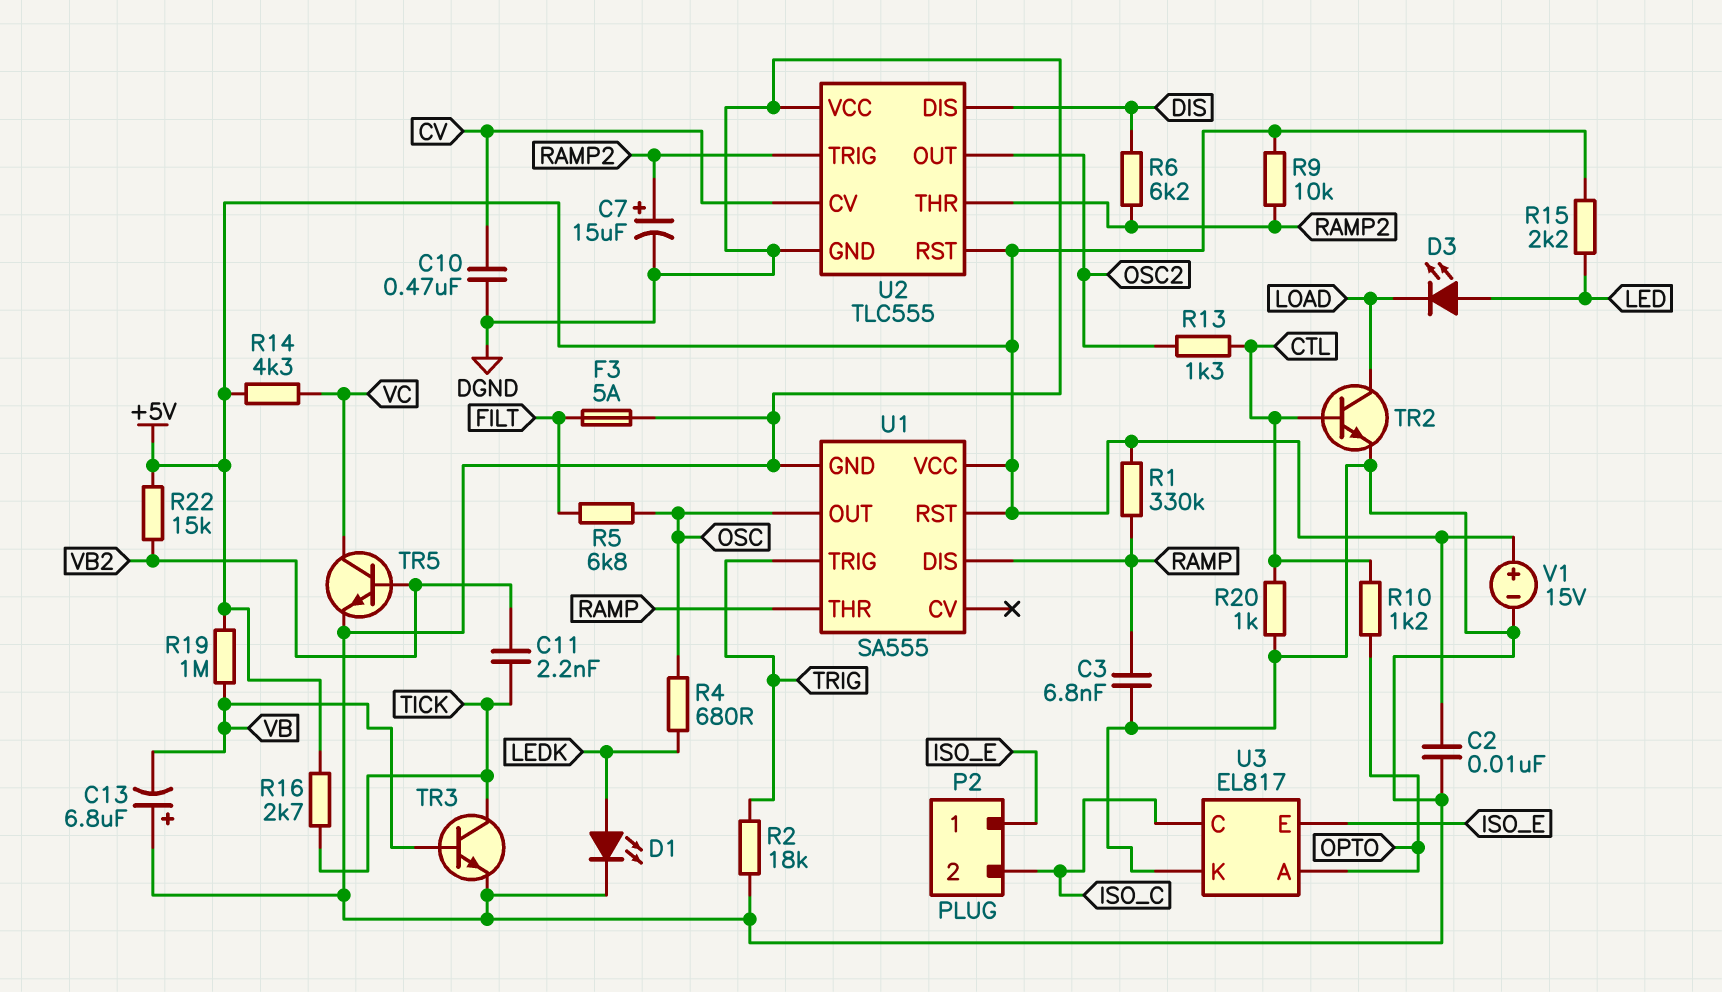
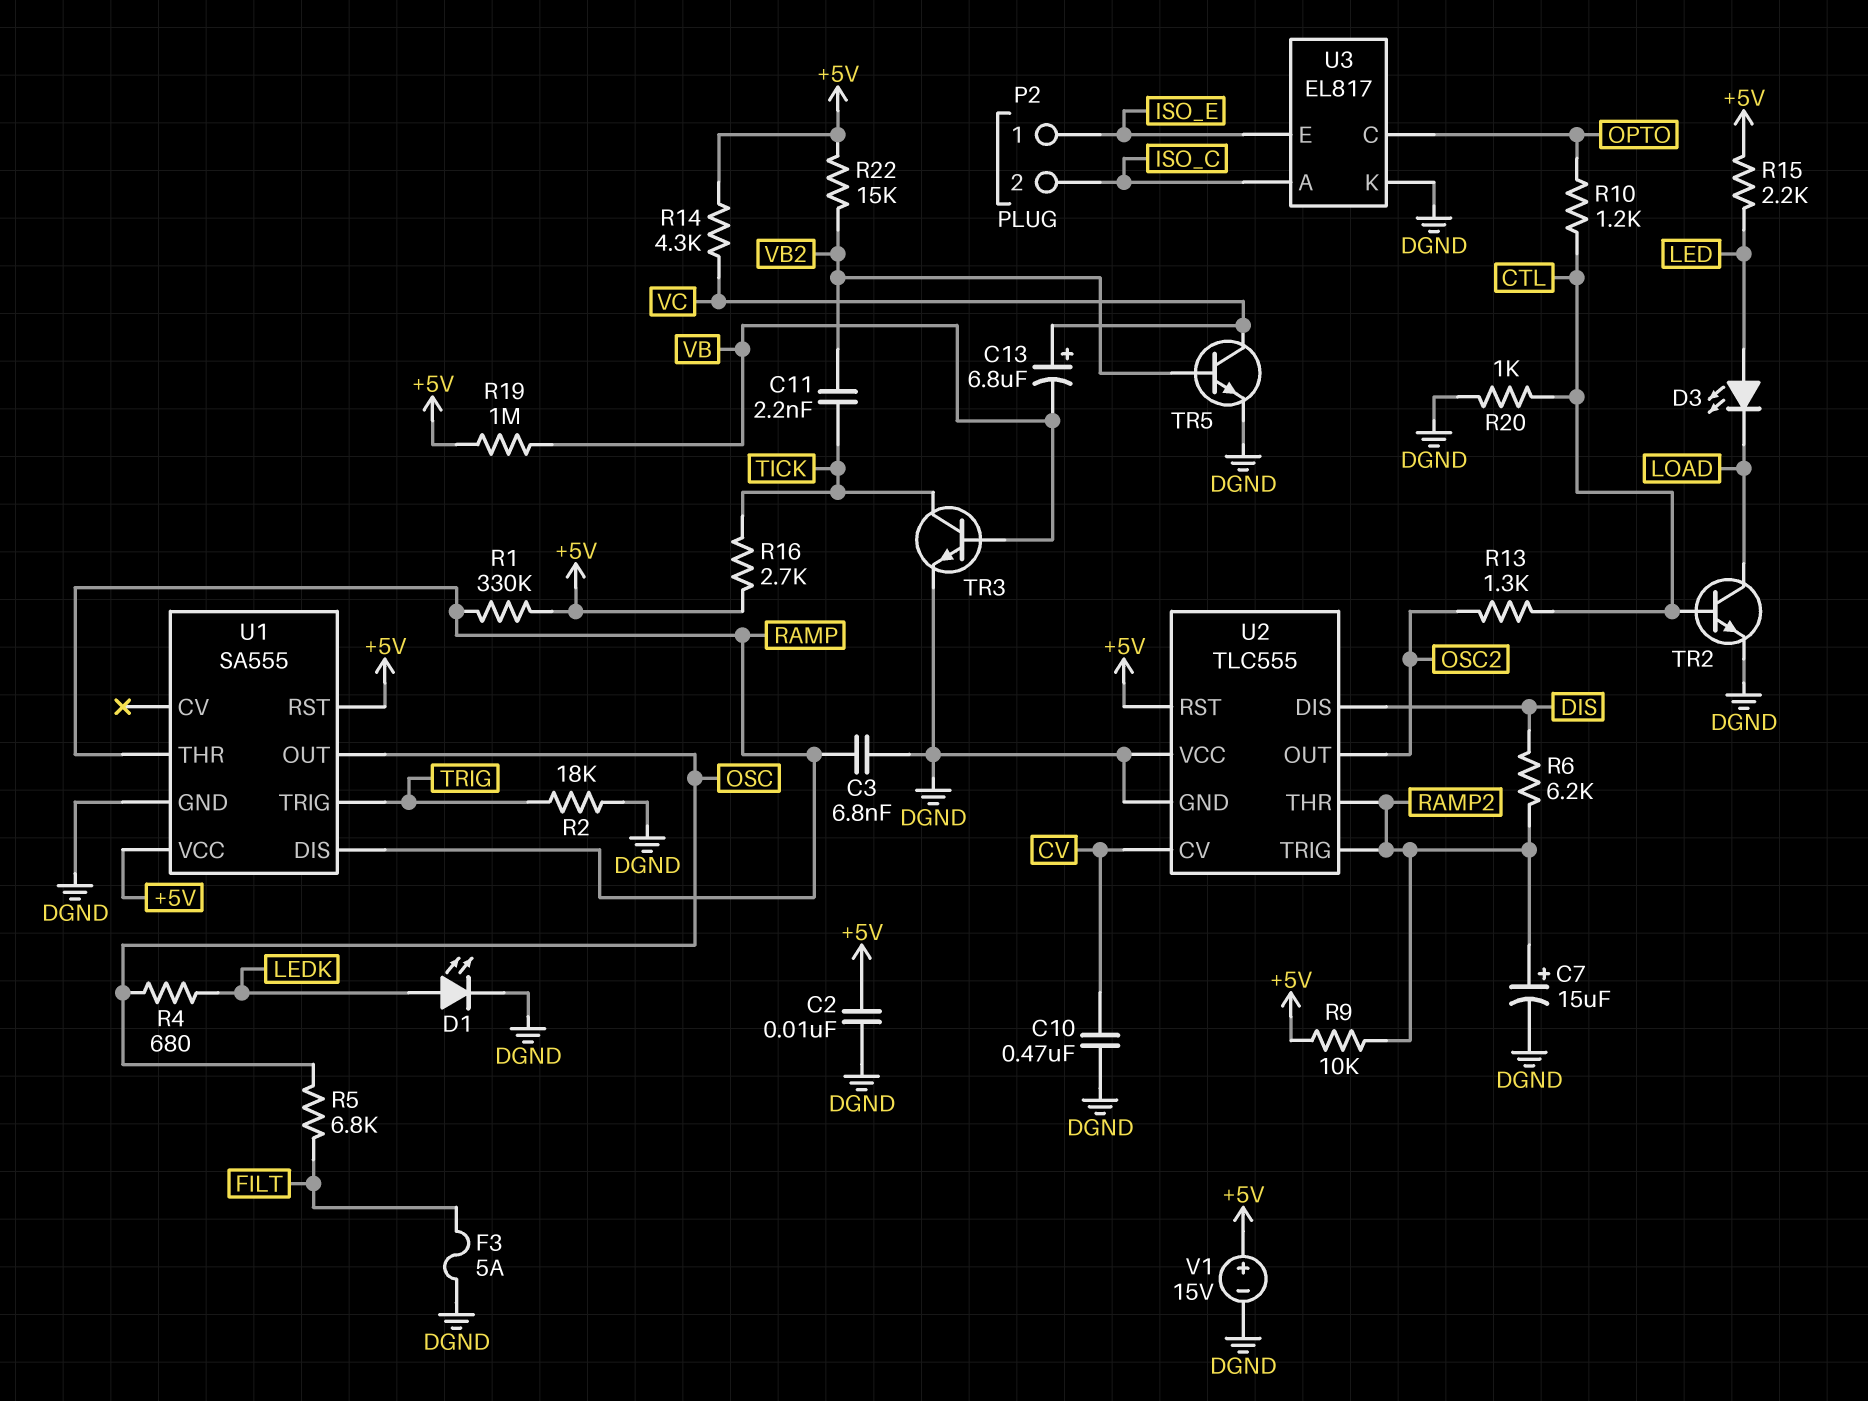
C13: 6.8uF (plus DGND, minus VB) -> 6.8uF (plus VC, minus VB)
U3 pin A: OPTO -> ISO_C
U3 pin C: ISO_C -> OPTO

